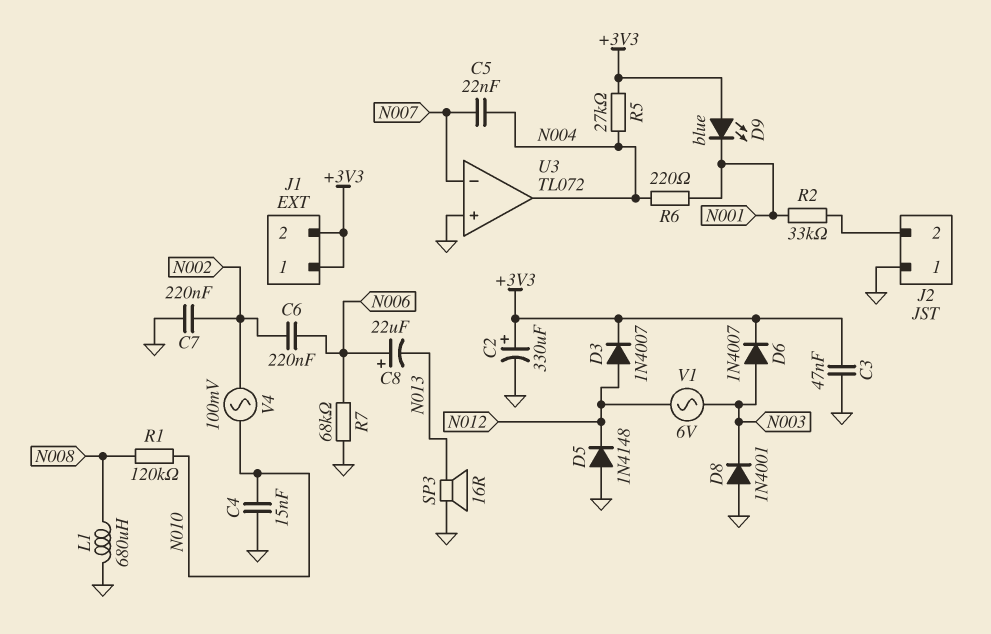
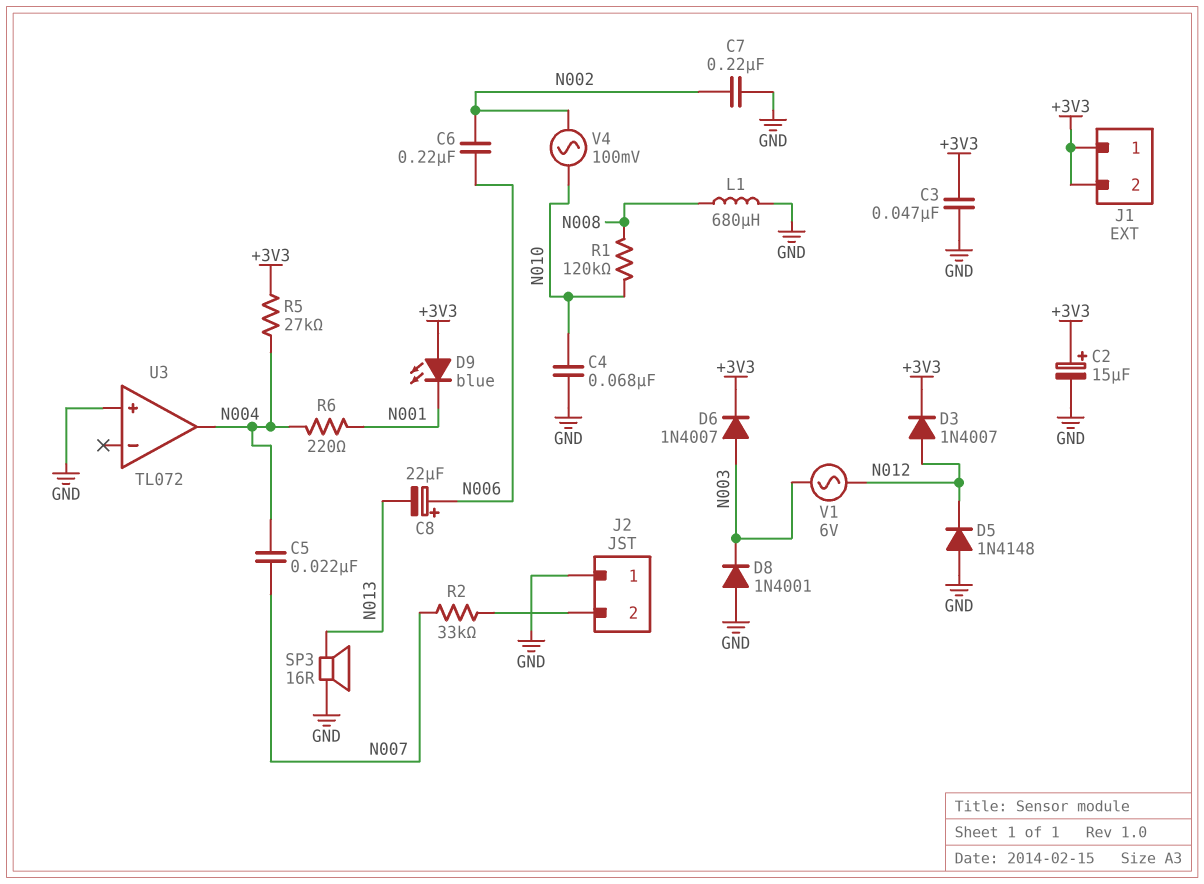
C2: 330uF (plus +3V3, minus GND) -> 15uF (plus +3V3, minus GND)
C4: 15nF (GND, N010) -> 68nF (GND, N010)
R2: 33k (J2/2, N001) -> 33k (J2/2, N007)
R7: 68k (GND, N006) -> none
U3 pin in-: N007 -> none

